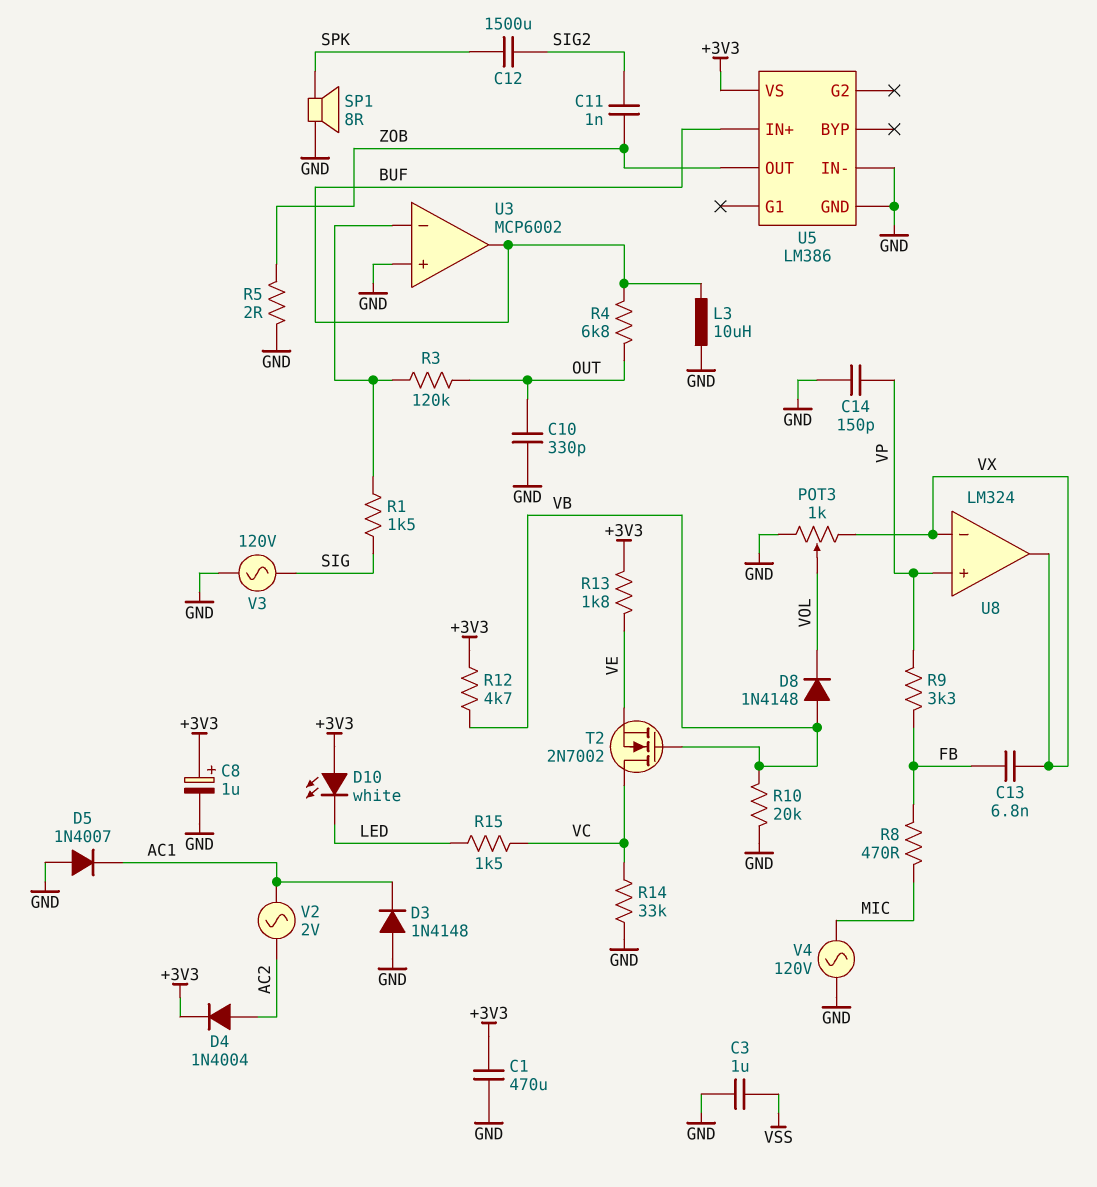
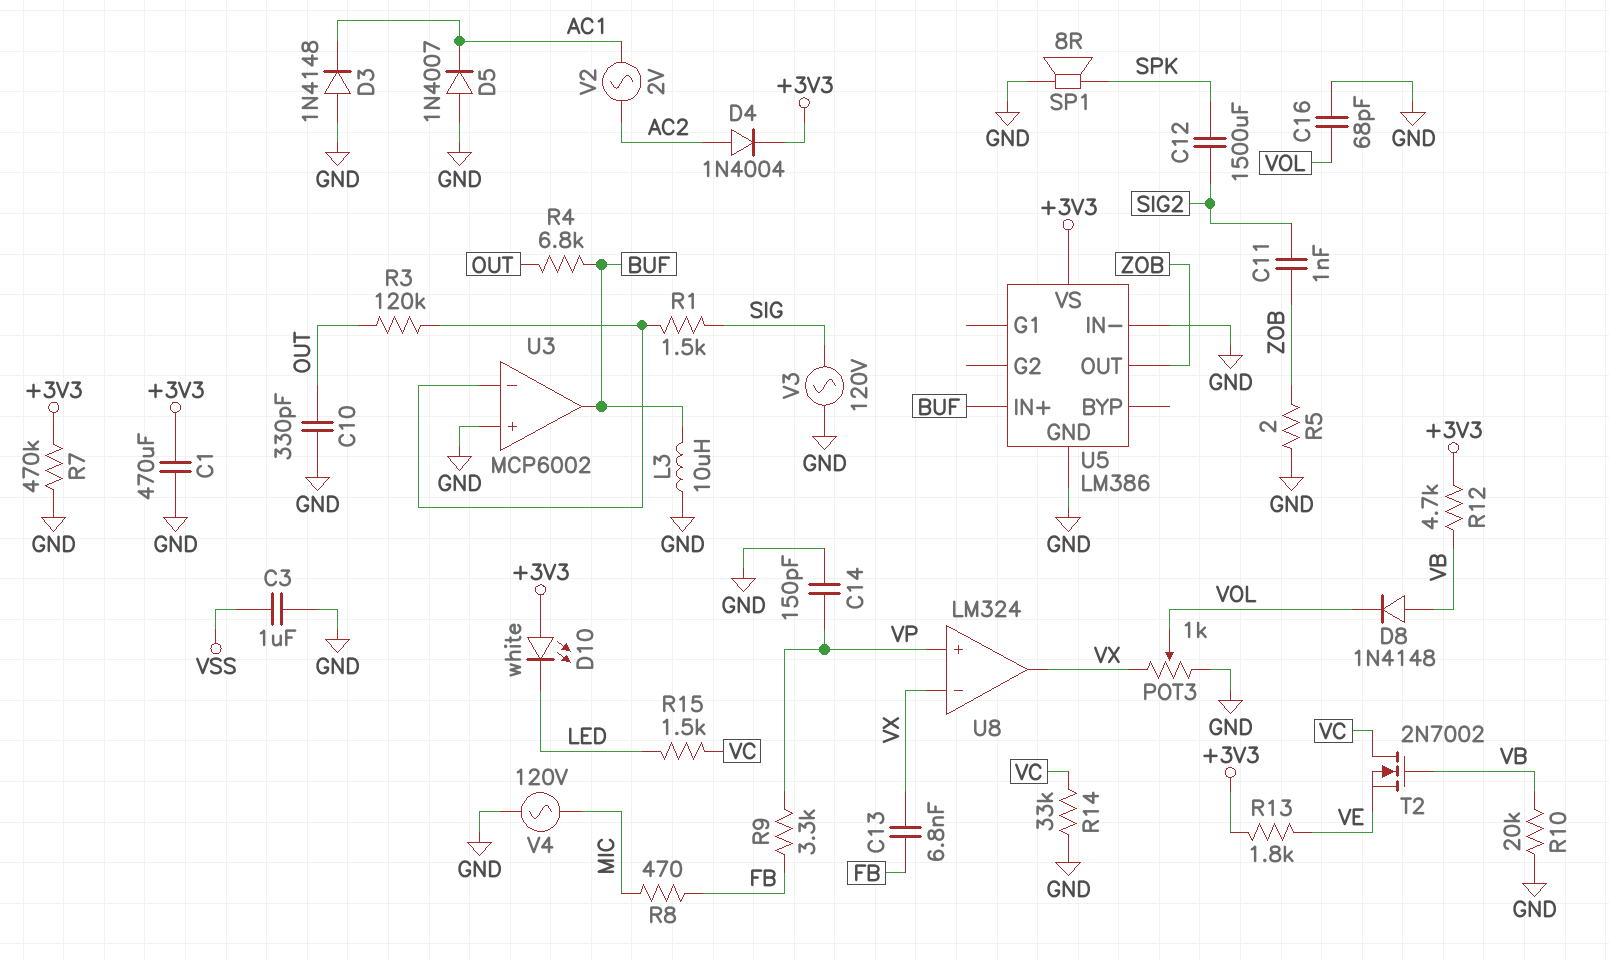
C8: 1uF (plus +3V3, minus GND) -> none
C16: none -> 68pF (GND, VOL)
R7: none -> 470k (+3V3, GND)

